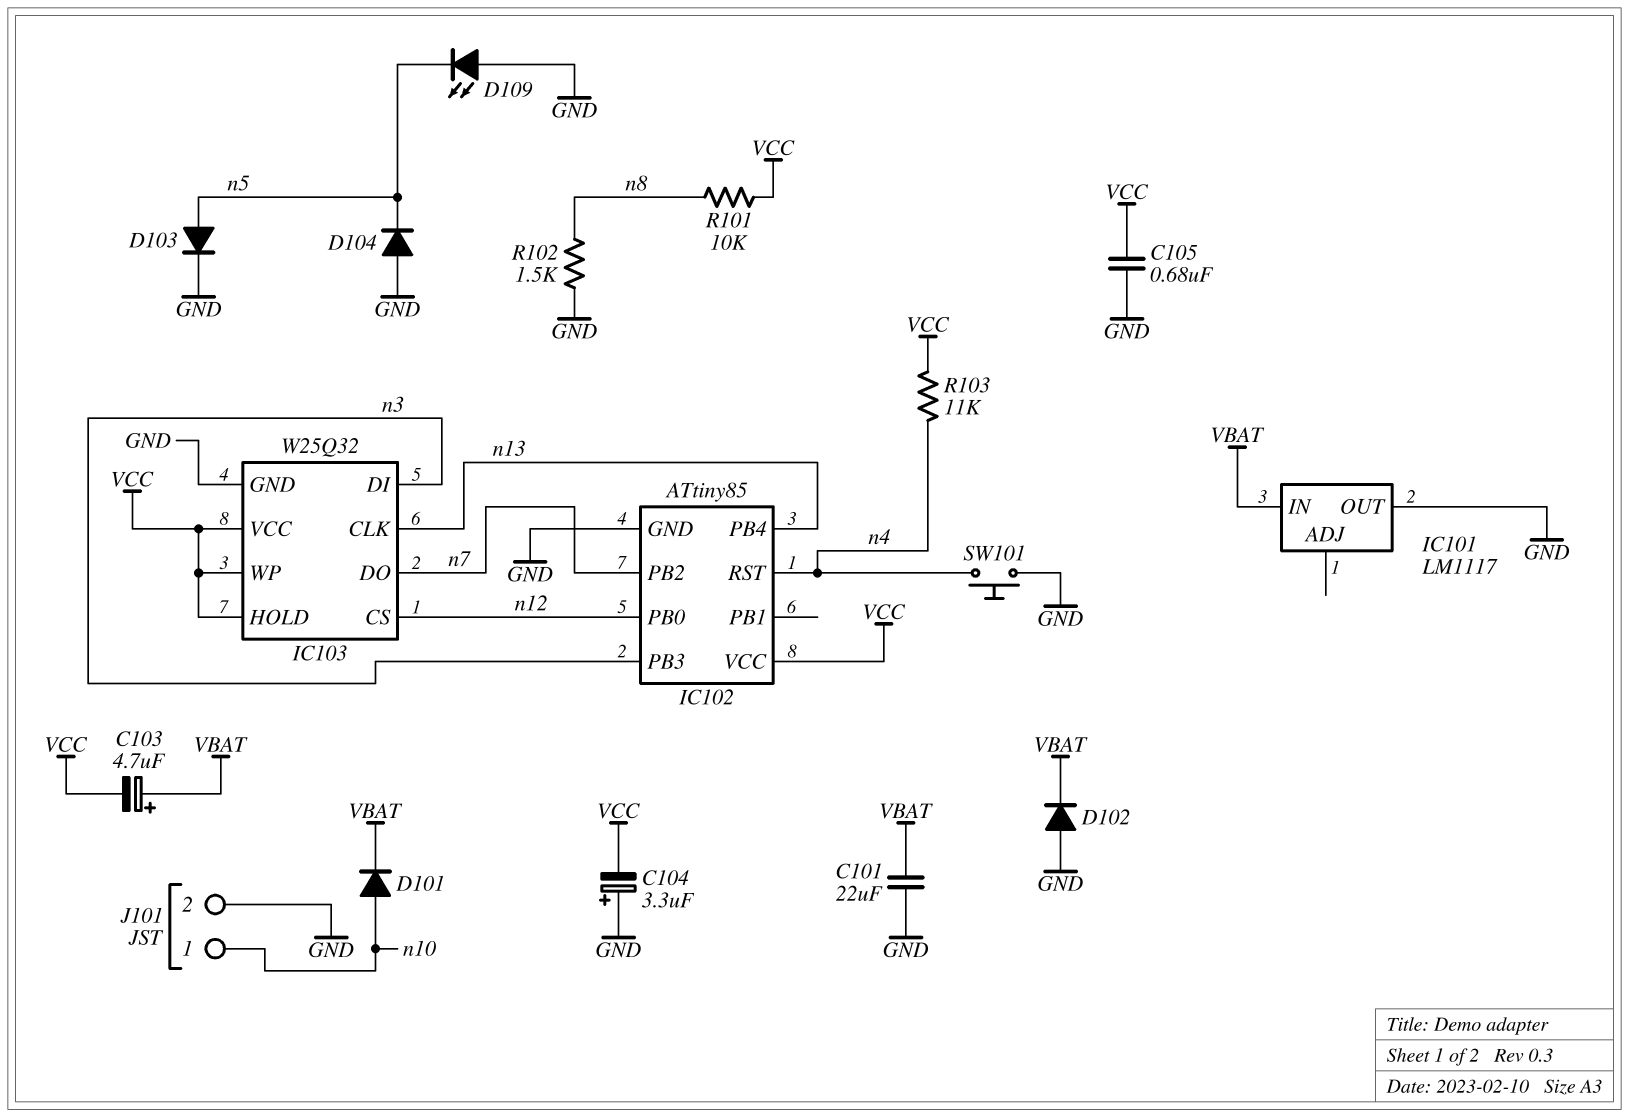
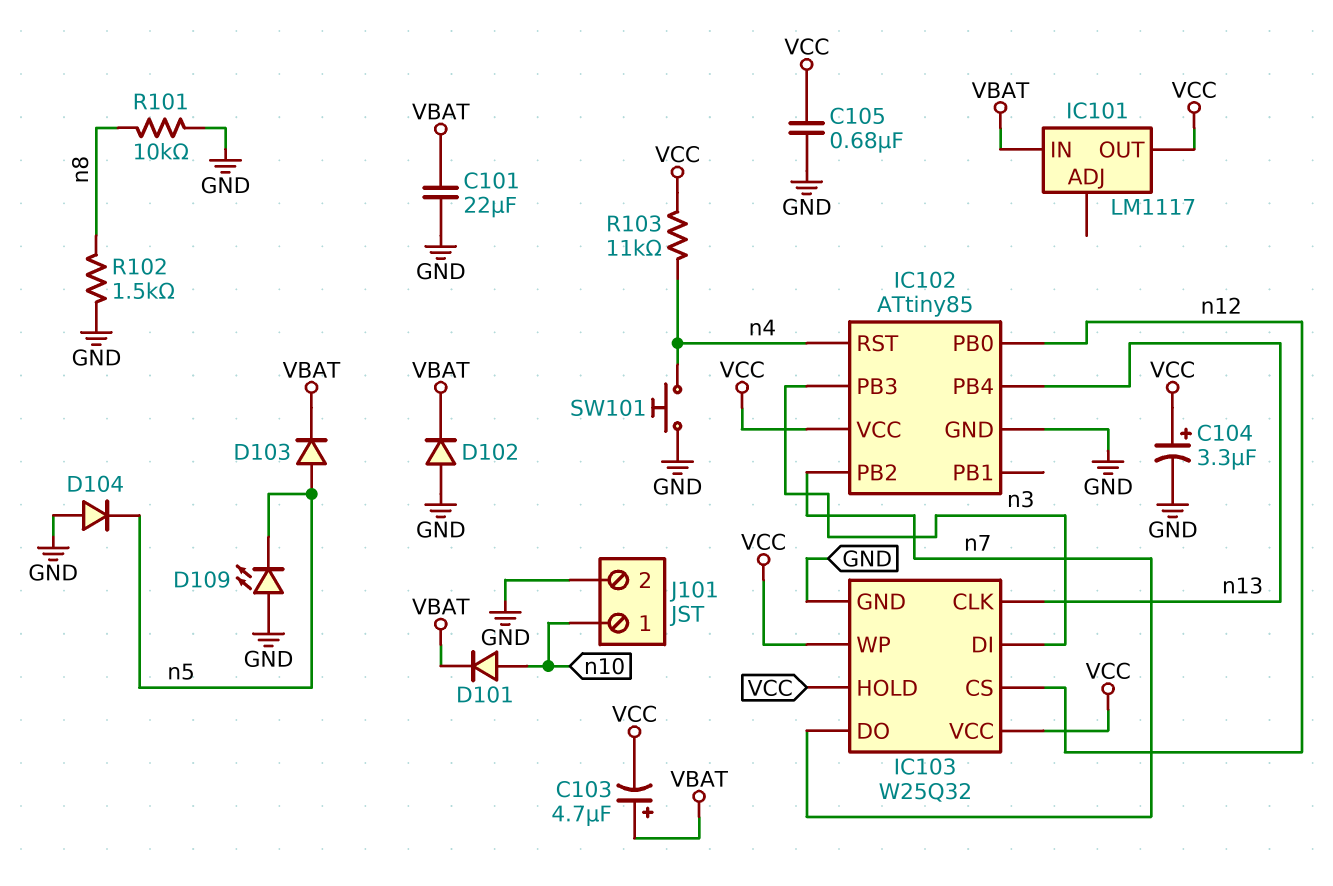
C104: 3.3uF (plus GND, minus VCC) -> 3.3uF (plus VCC, minus GND)
D103: diode (A n5, K GND) -> diode (A n5, K VBAT)
IC101 pin OUT: GND -> VCC
R101: 10k (VCC, n8) -> 10k (GND, n8)

